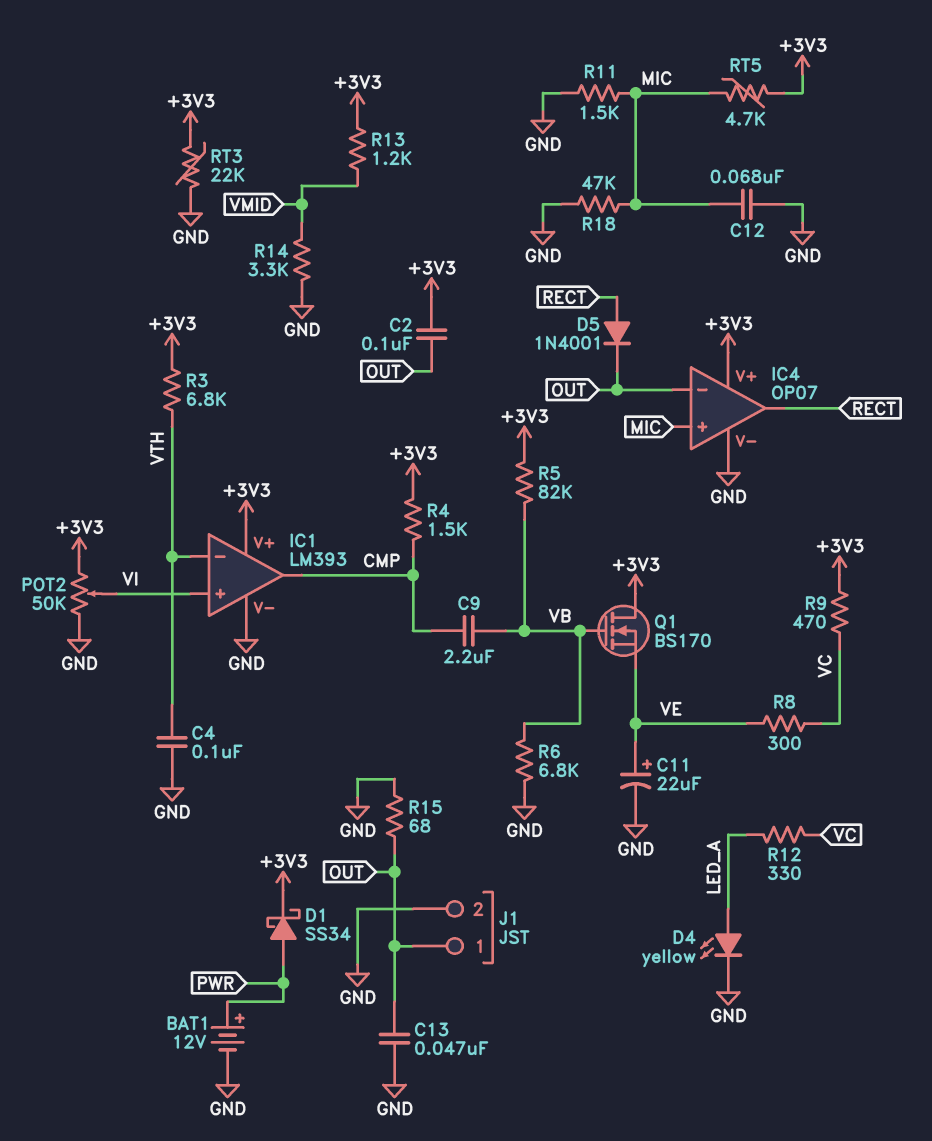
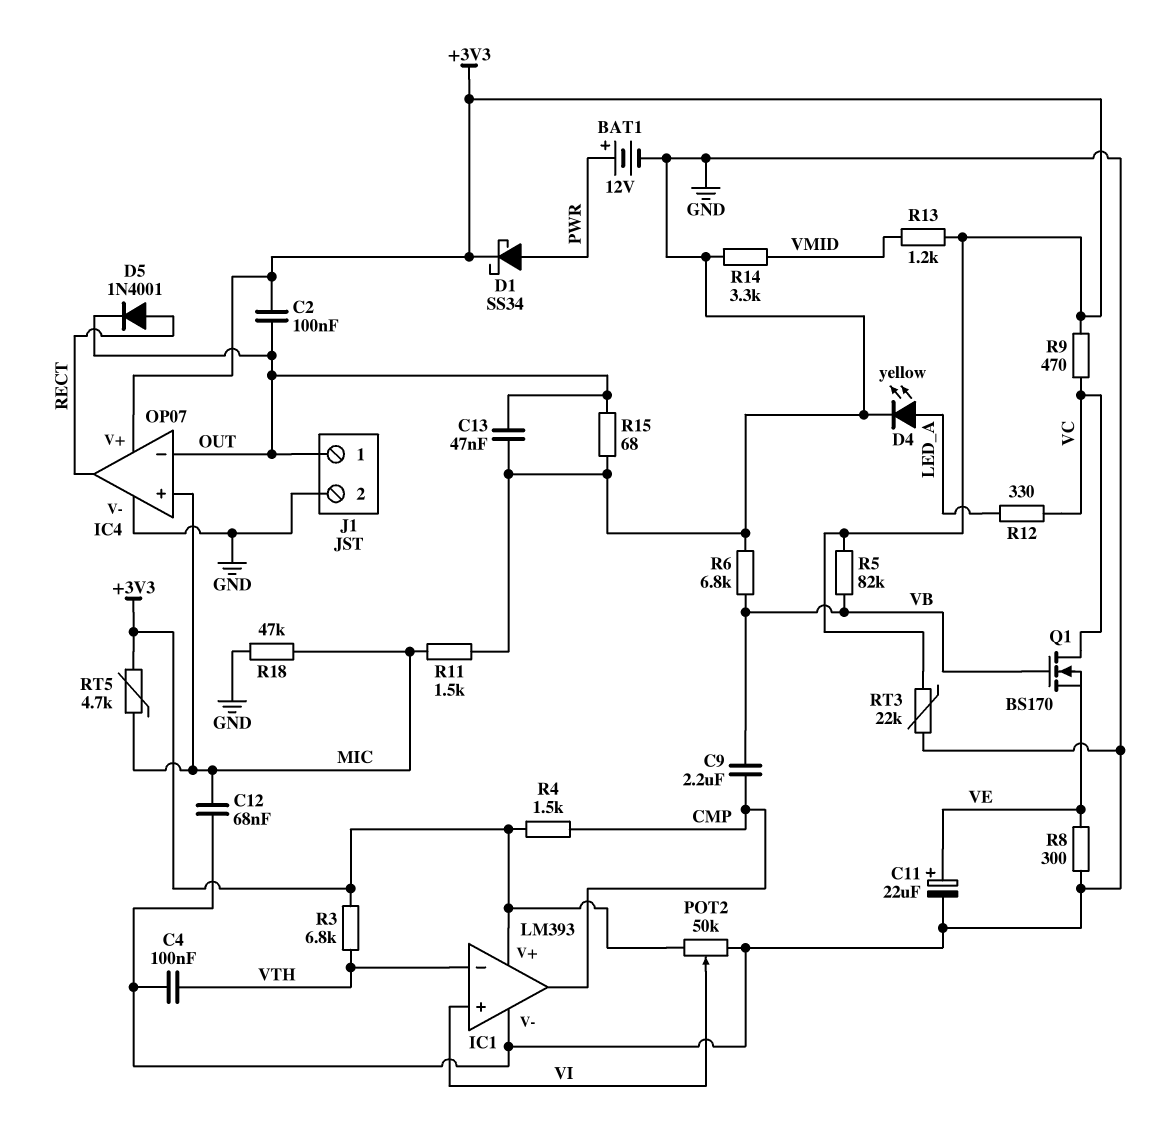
Q1: NMOS BS170 (G VB, D +3V3, S VE) -> NMOS BS170 (G VB, D VC, S VE)
R8: 300 (VC, VE) -> 300 (GND, VE)

